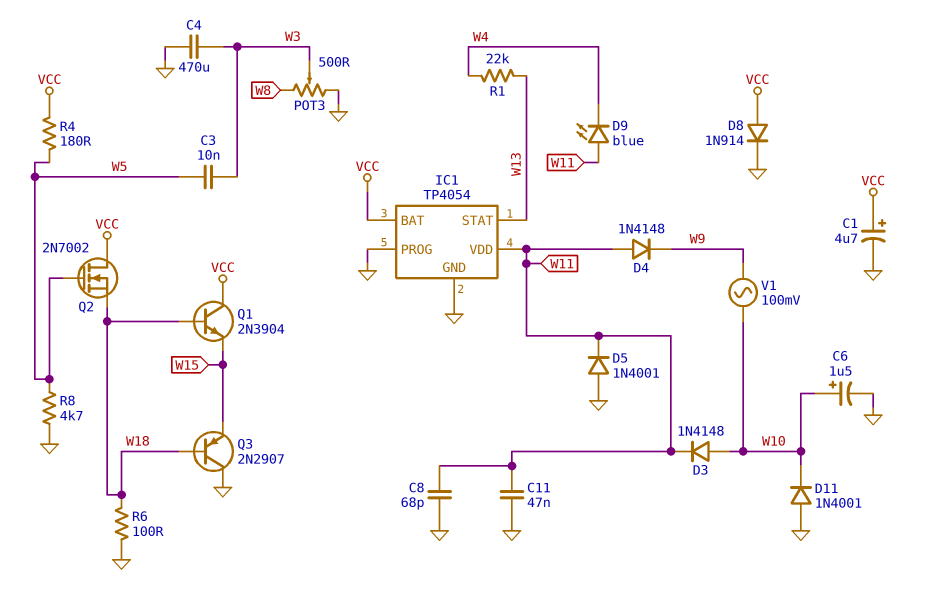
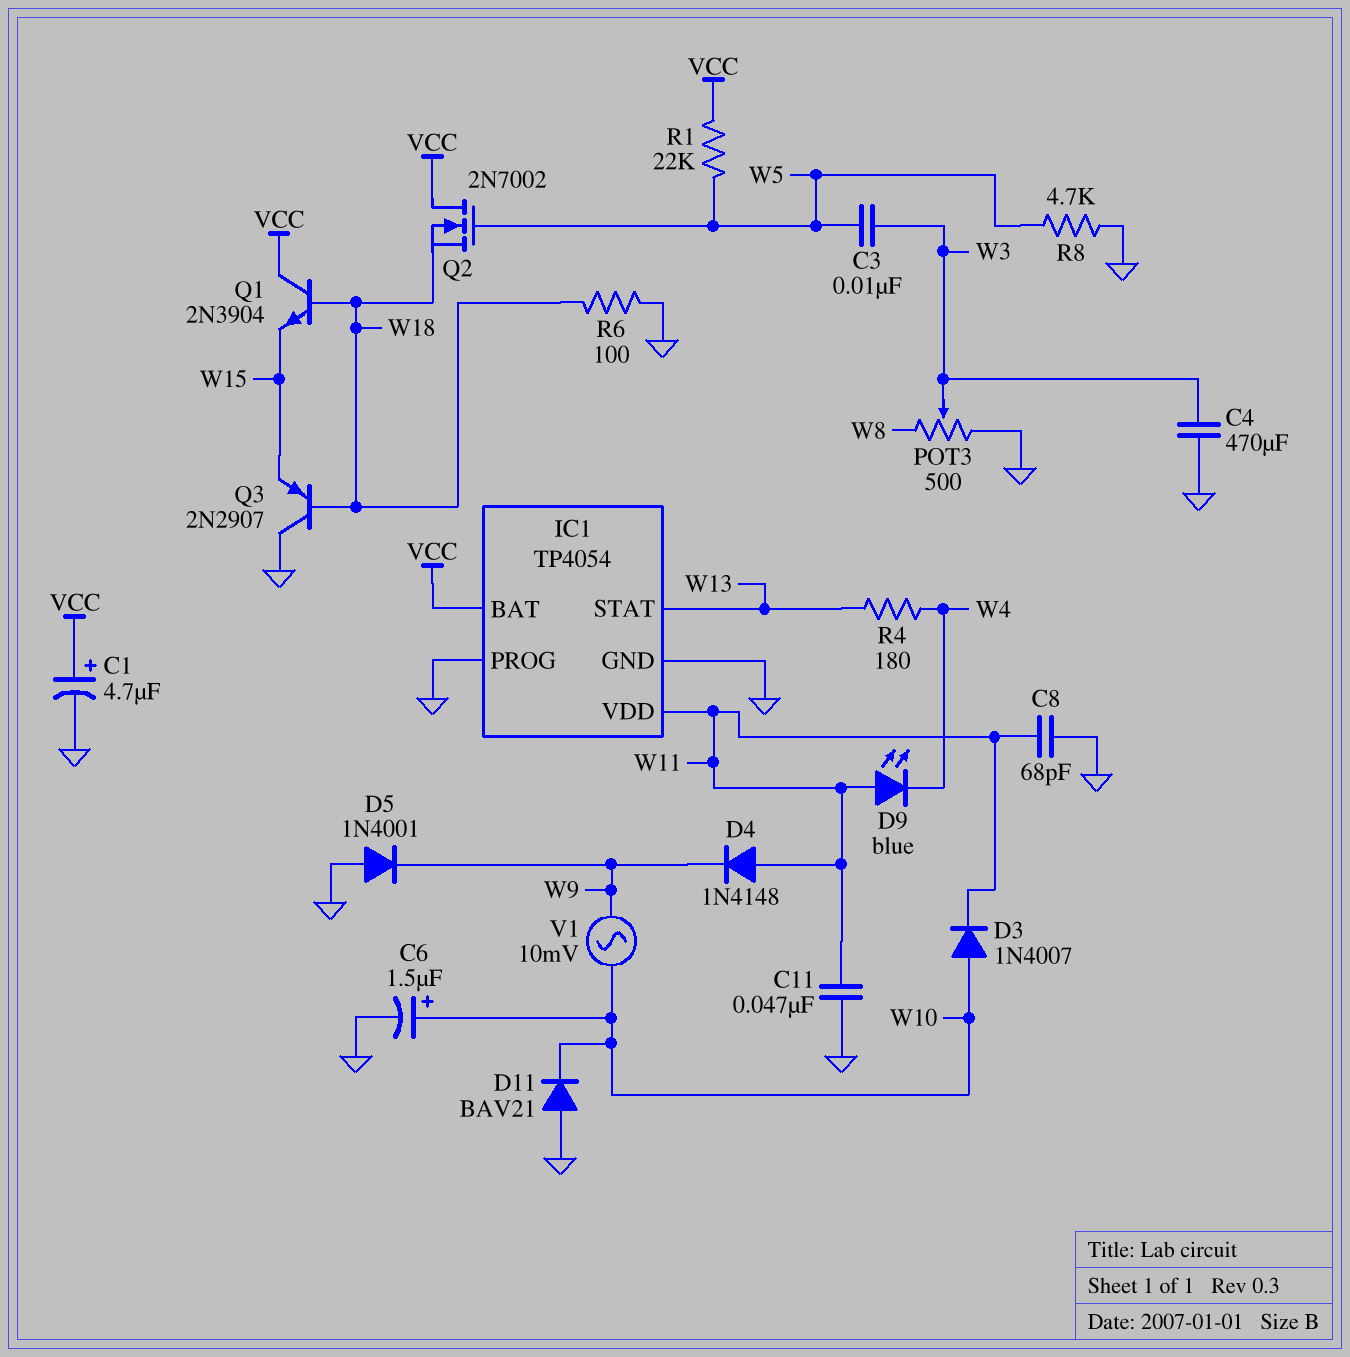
D3: diode 1N4148 (A W10, K W11) -> diode 1N4007 (A W10, K W11)
D5: diode 1N4001 (A GND, K W11) -> diode 1N4001 (A GND, K W9)
D8: diode 1N914 (A VCC, K GND) -> none
D11: diode 1N4001 (A GND, K W10) -> diode BAV21 (A GND, K W10)
R1: 22k (W4, W13) -> 22k (VCC, W5)
R4: 180 (VCC, W5) -> 180 (W4, W13)
V1: AC 100mV (W9, W10) -> AC 10mV (W9, W10)

